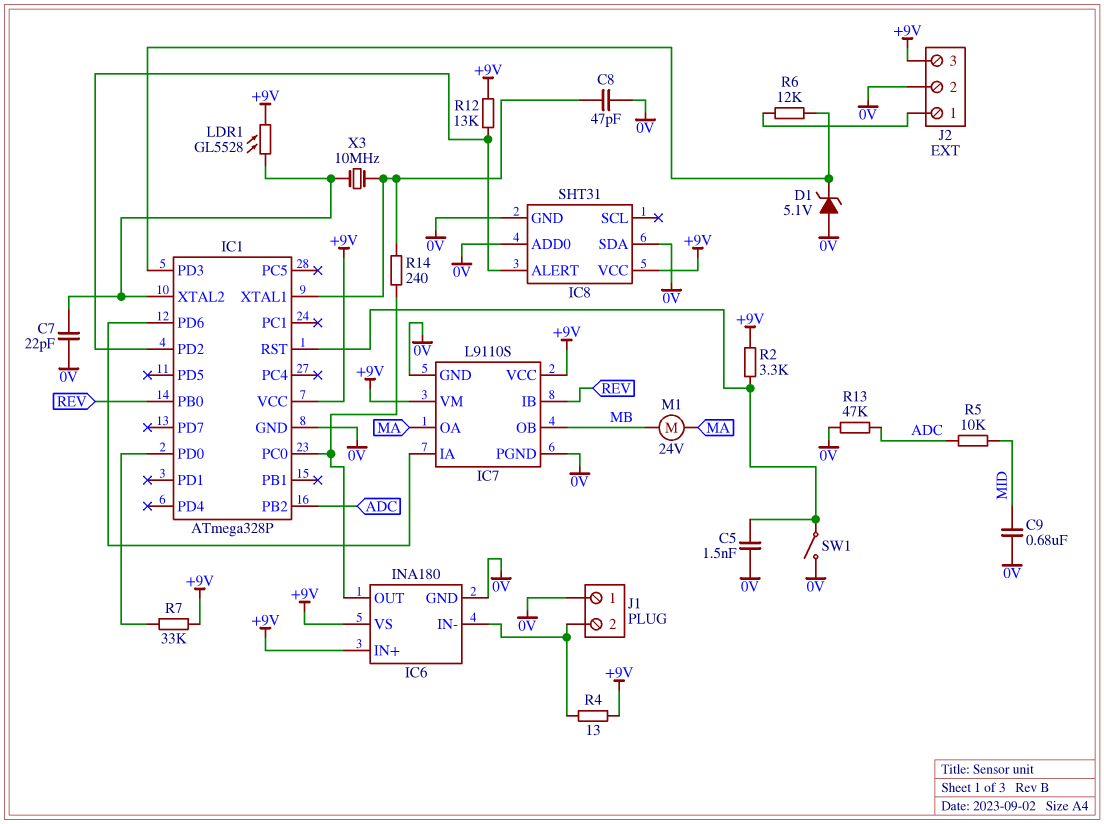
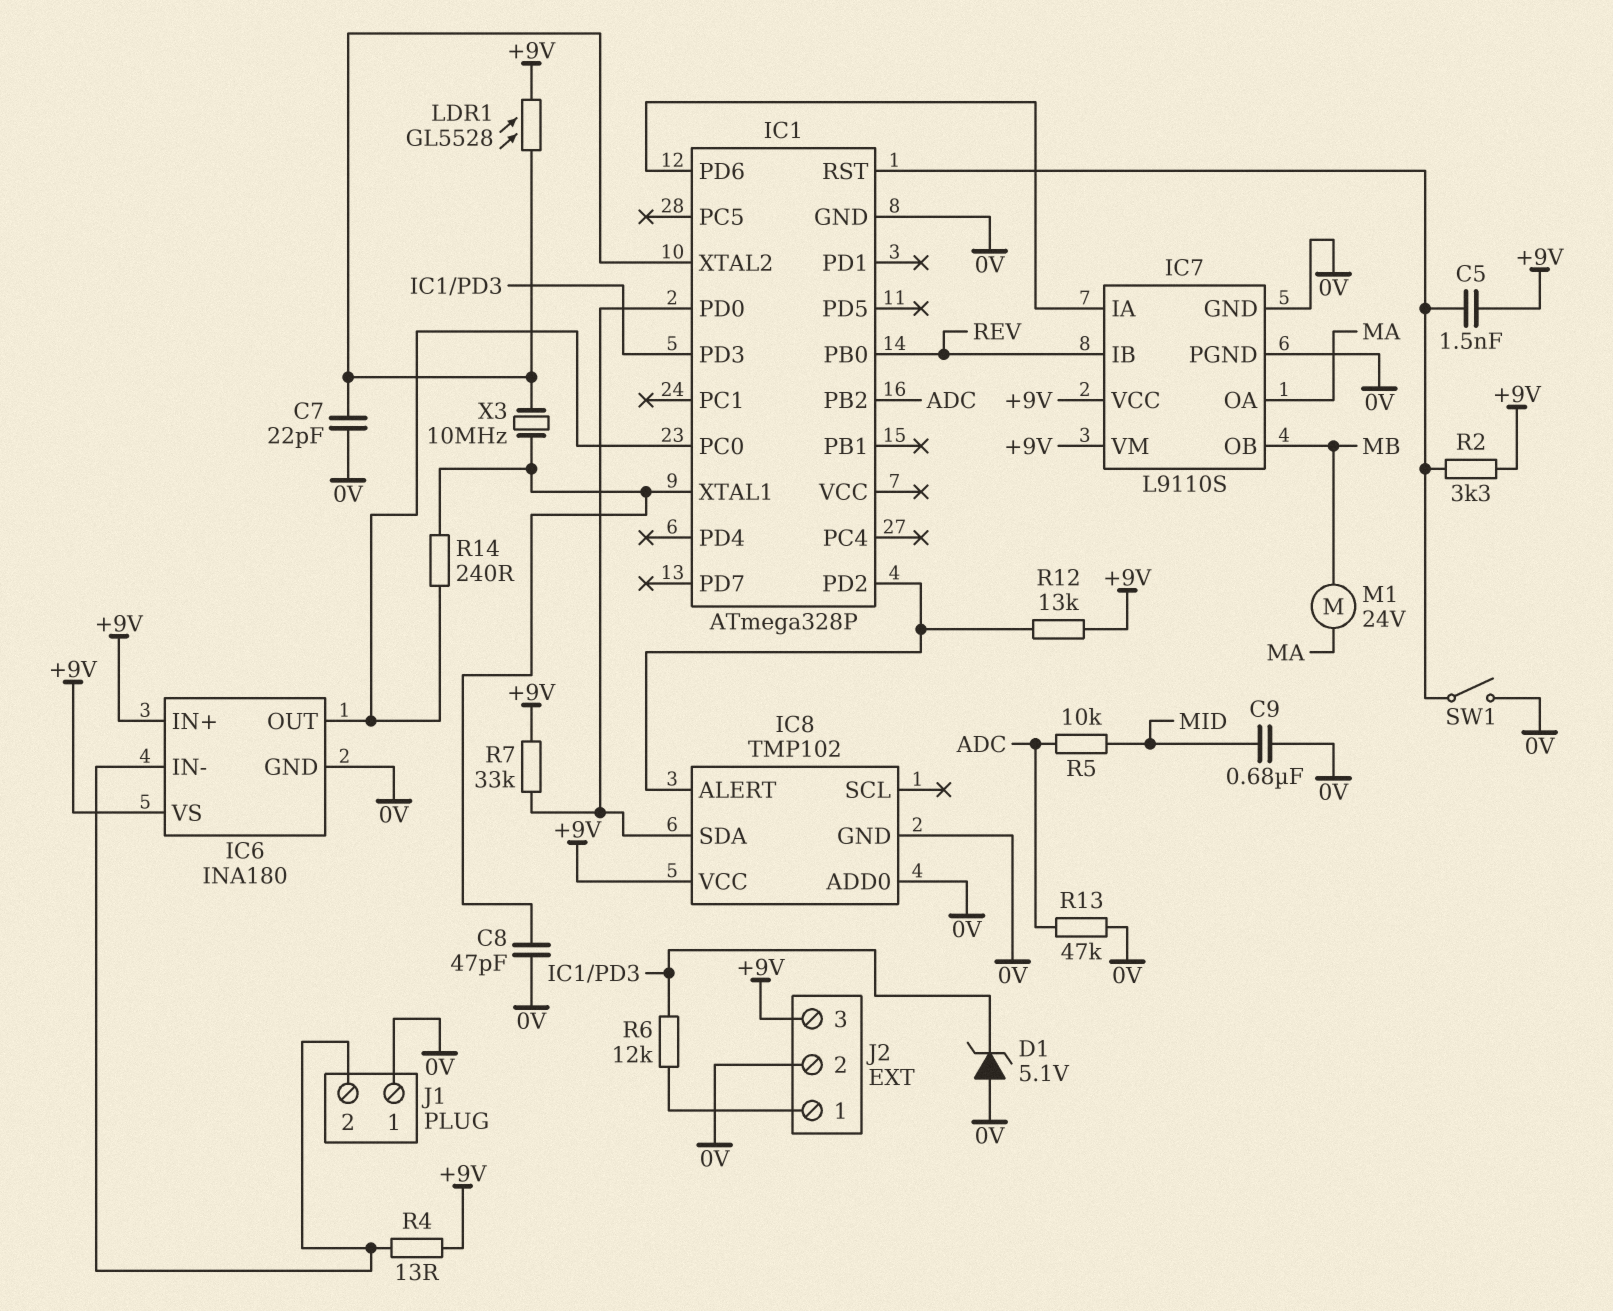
C5: 1.5nF (0V, IC1/RST) -> 1.5nF (+9V, IC1/RST)
IC1 pin VCC: +9V -> none
IC8: SHT31 -> TMP102
IC8 pin SDA: 0V -> IC1/PD0

